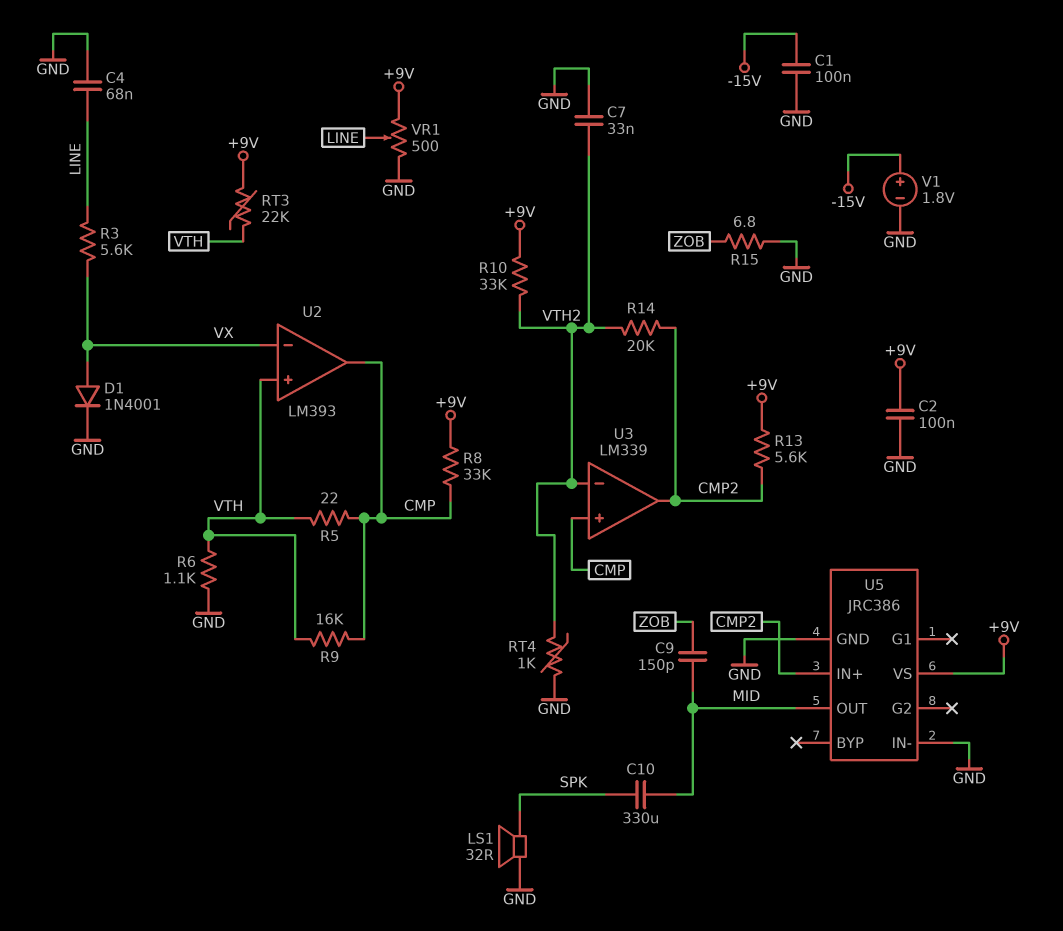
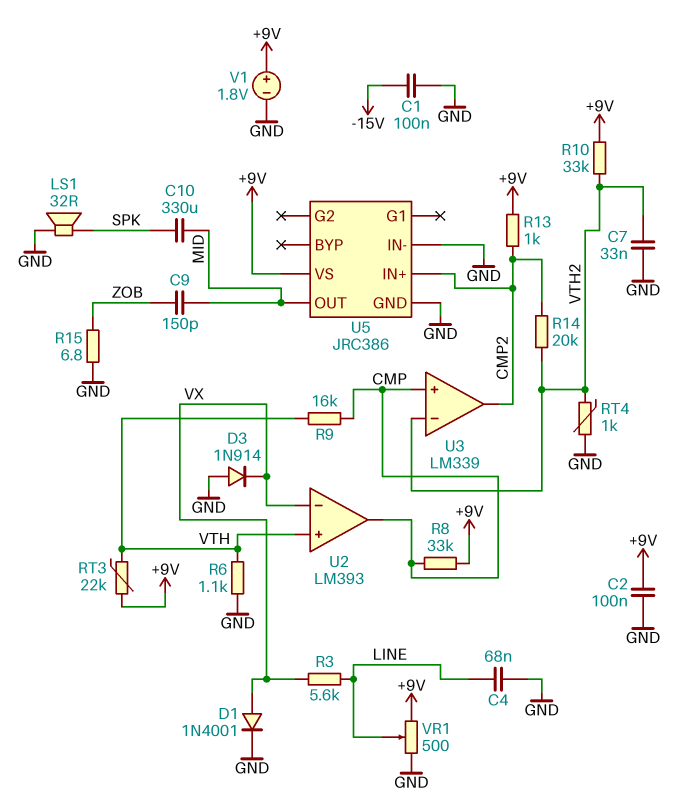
D3: none -> diode 1N914 (A GND, K VX)
R5: 22 (CMP, VTH) -> none
R13: 5.6k (+9V, CMP2) -> 1k (+9V, CMP2)
V1: 1.8V (plus -15V, minus GND) -> 1.8V (plus +9V, minus GND)

